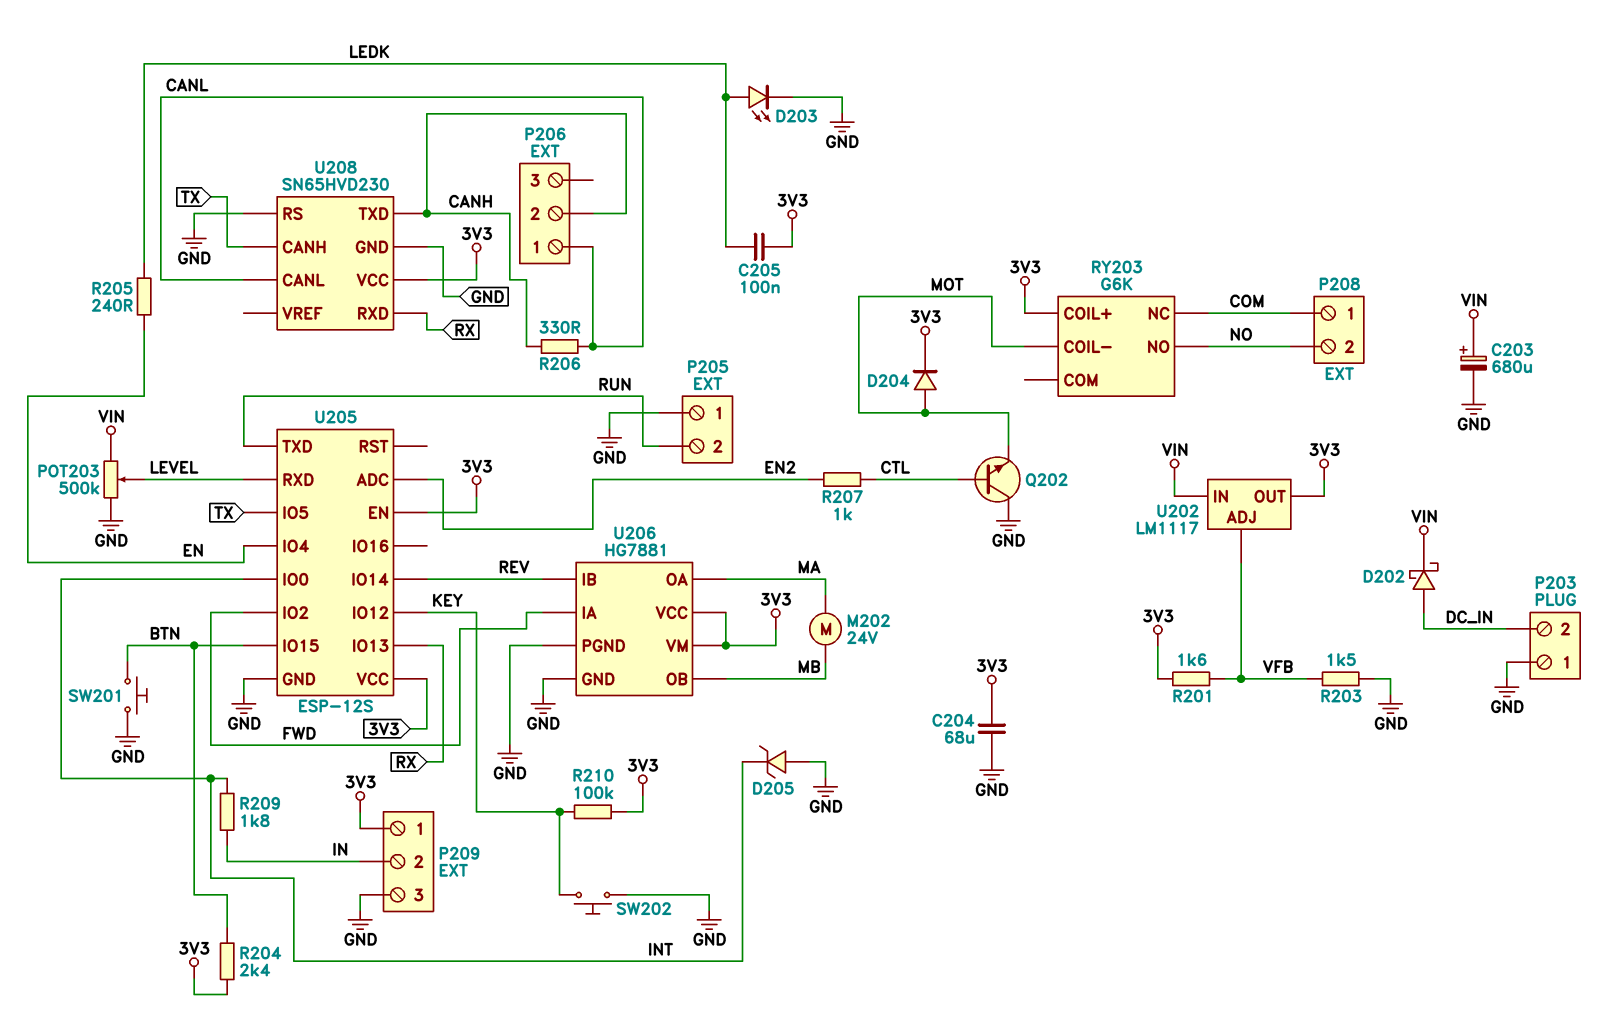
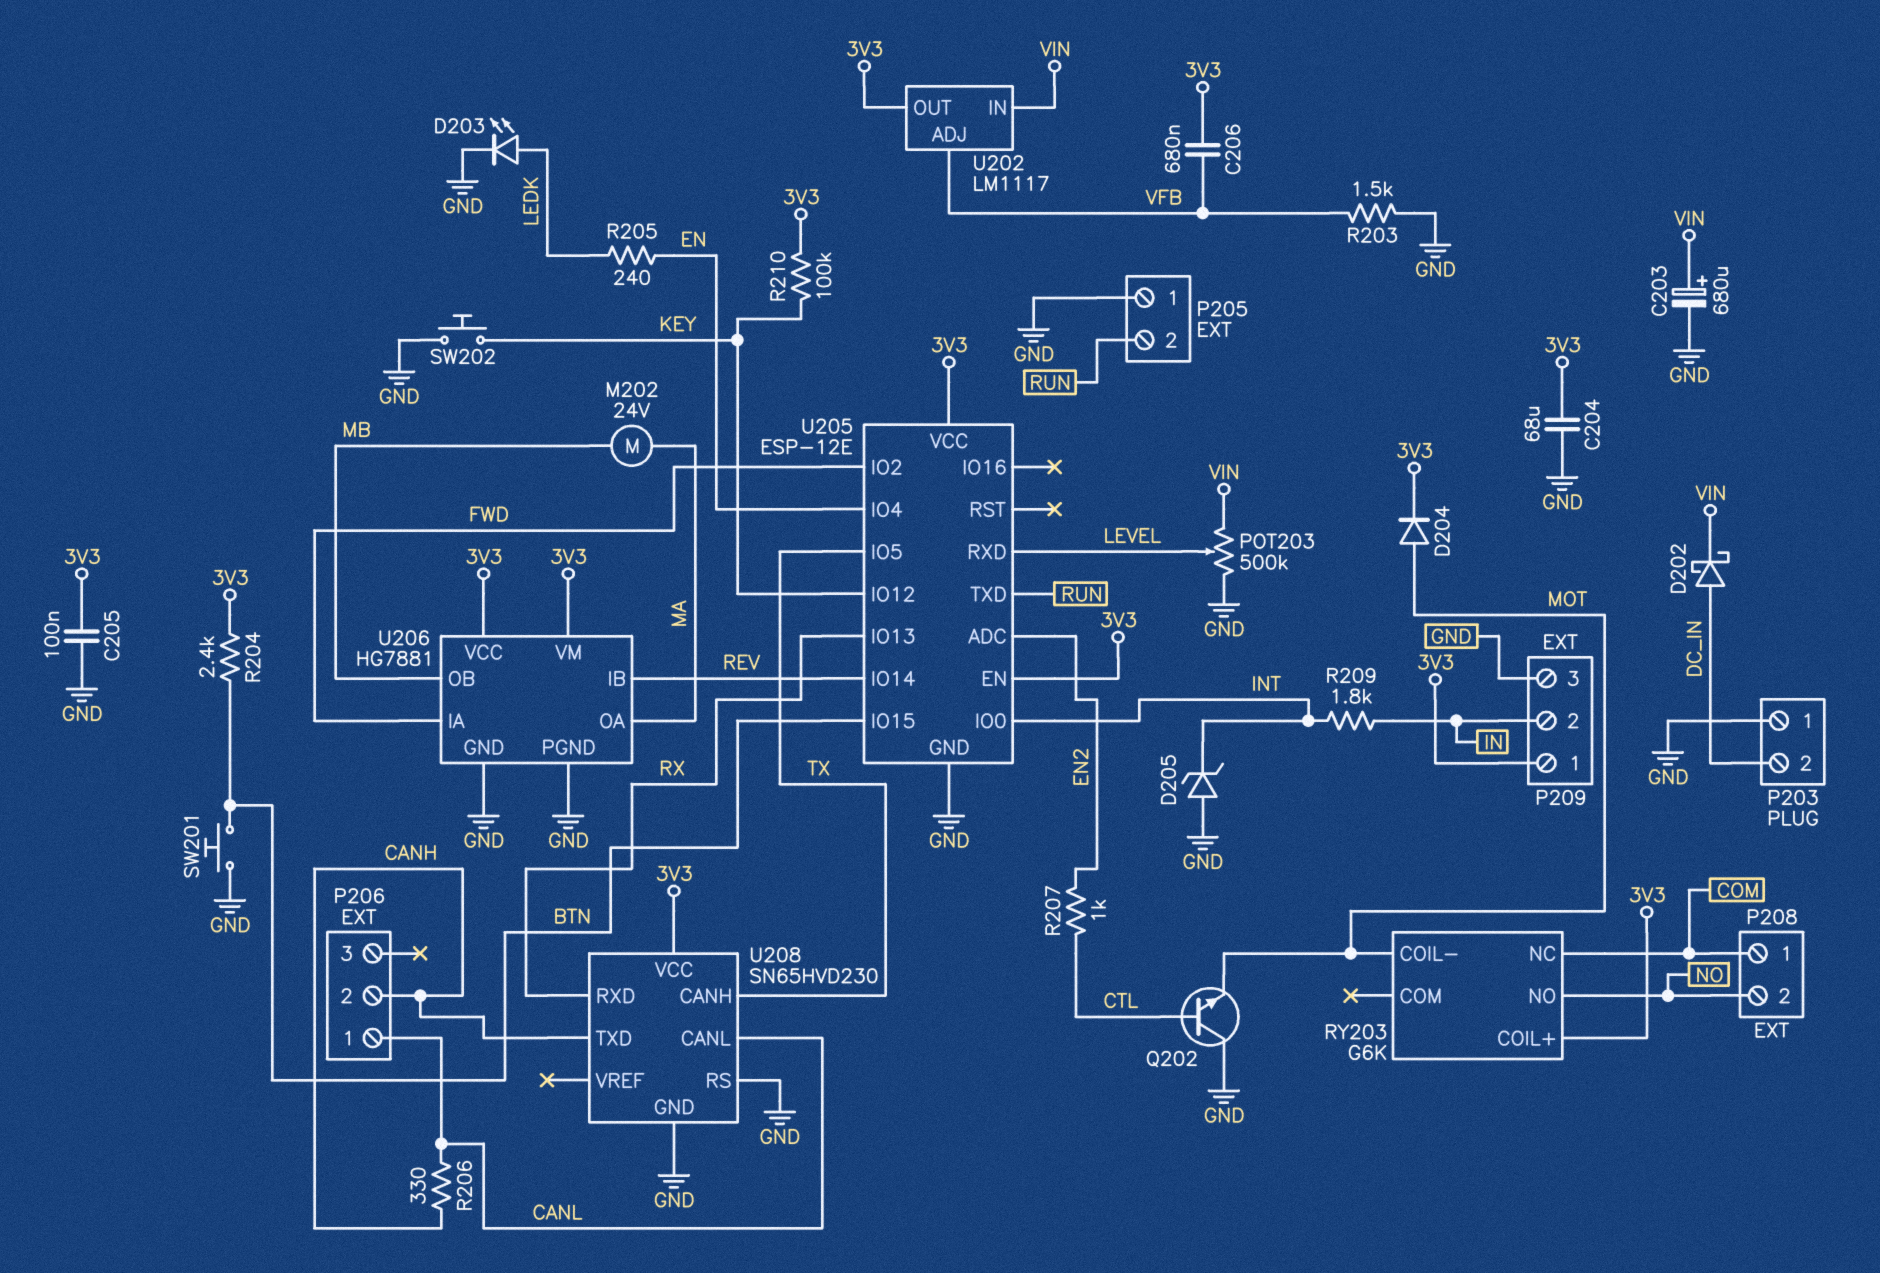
C205: 100nF (3V3, LEDK) -> 100nF (3V3, GND)
C206: none -> 680nF (3V3, VFB)
R201: 1.6k (3V3, VFB) -> none
U205: ESP-12S -> ESP-12E

